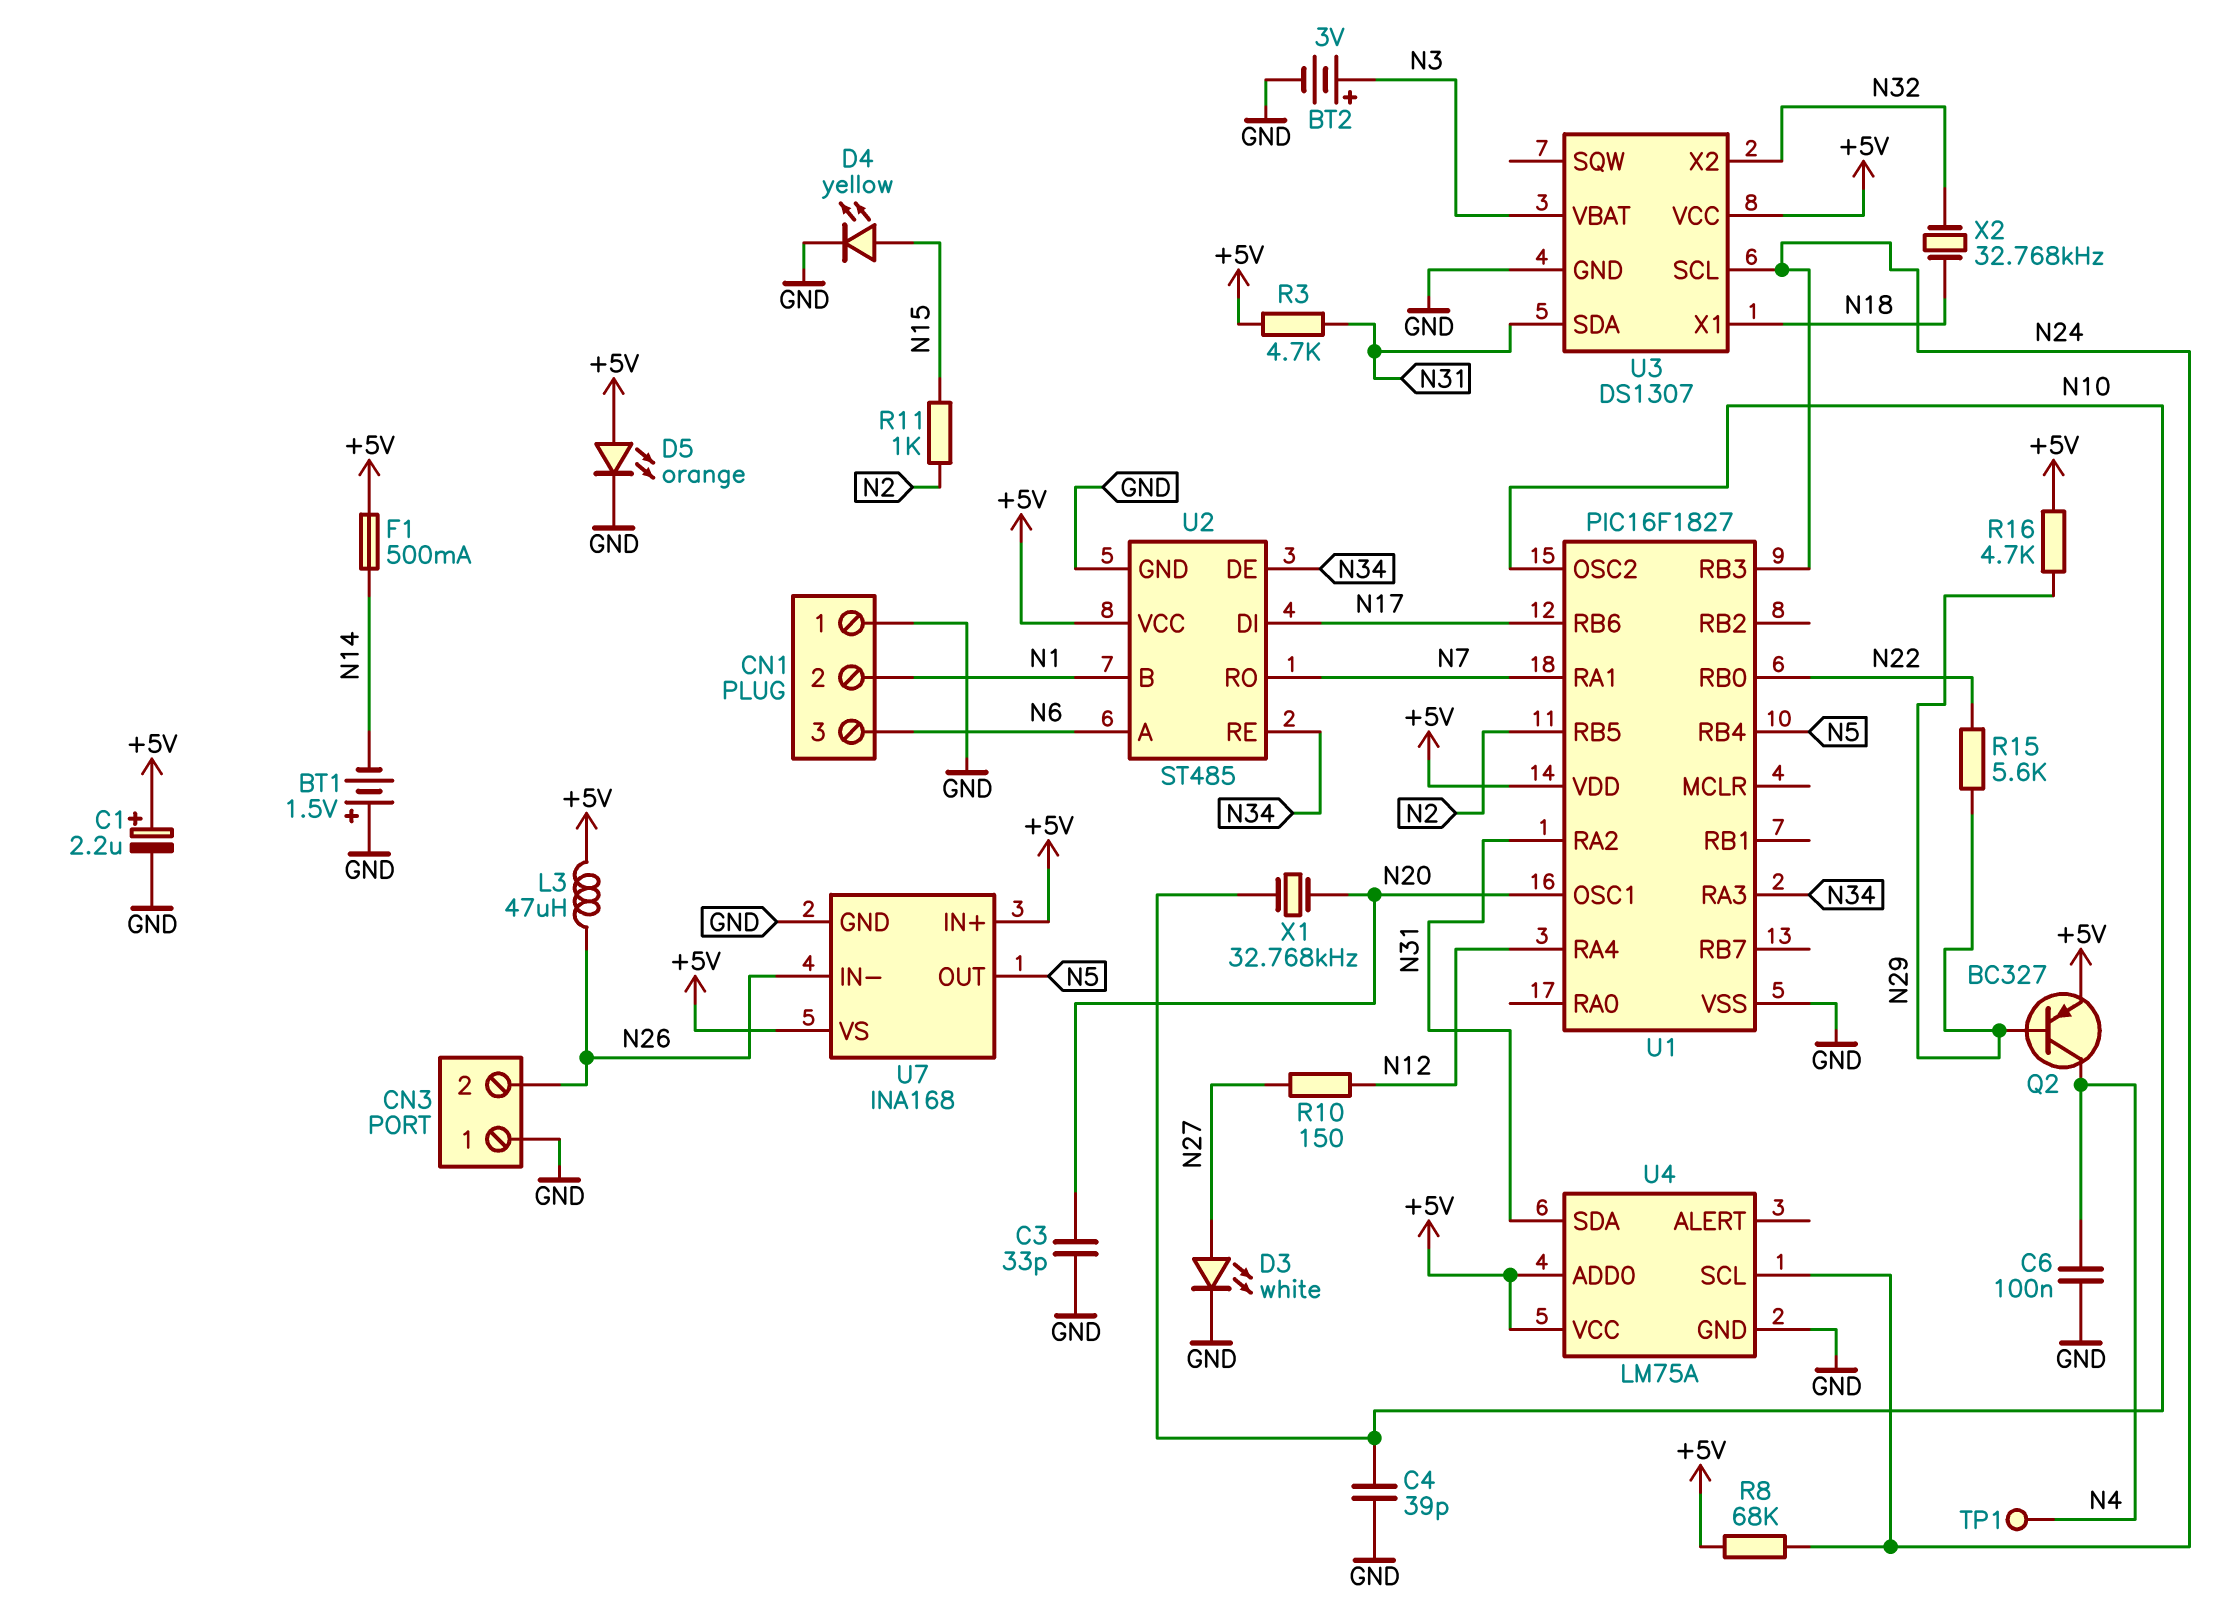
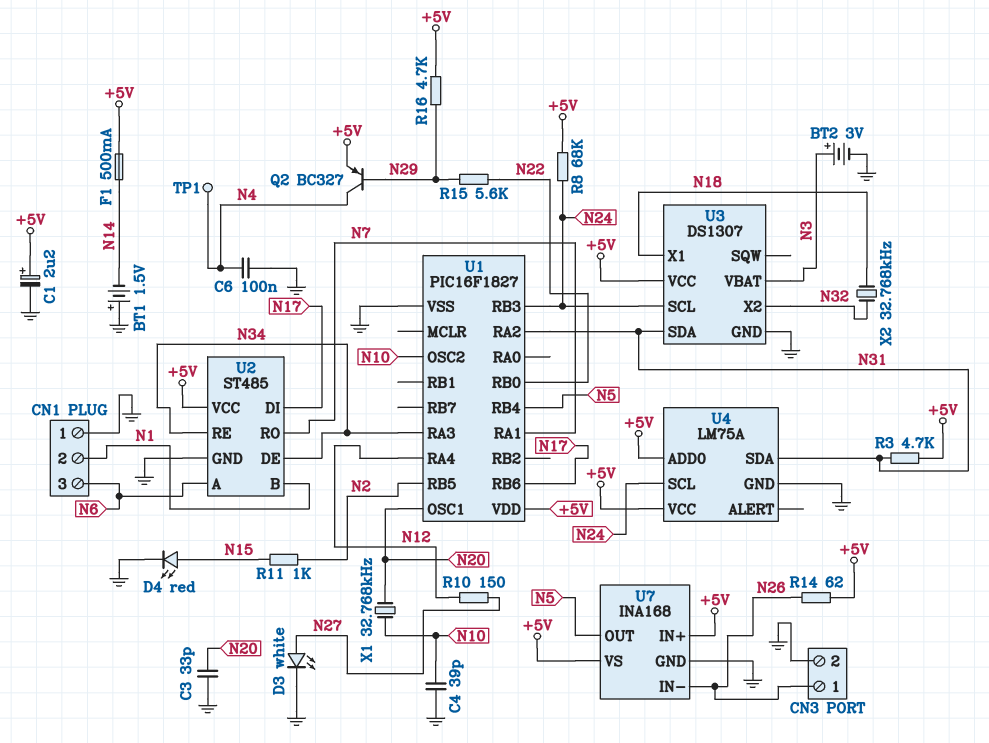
CN3 pin 1: GND -> N26
CN3 pin 2: N26 -> GND
D4: LED yellow (A N15, K GND) -> LED red (A N15, K GND)
D5: LED orange (A +5V, K GND) -> none
L3: 47uH (+5V, N26) -> none
R14: none -> 62 (+5V, N26)

